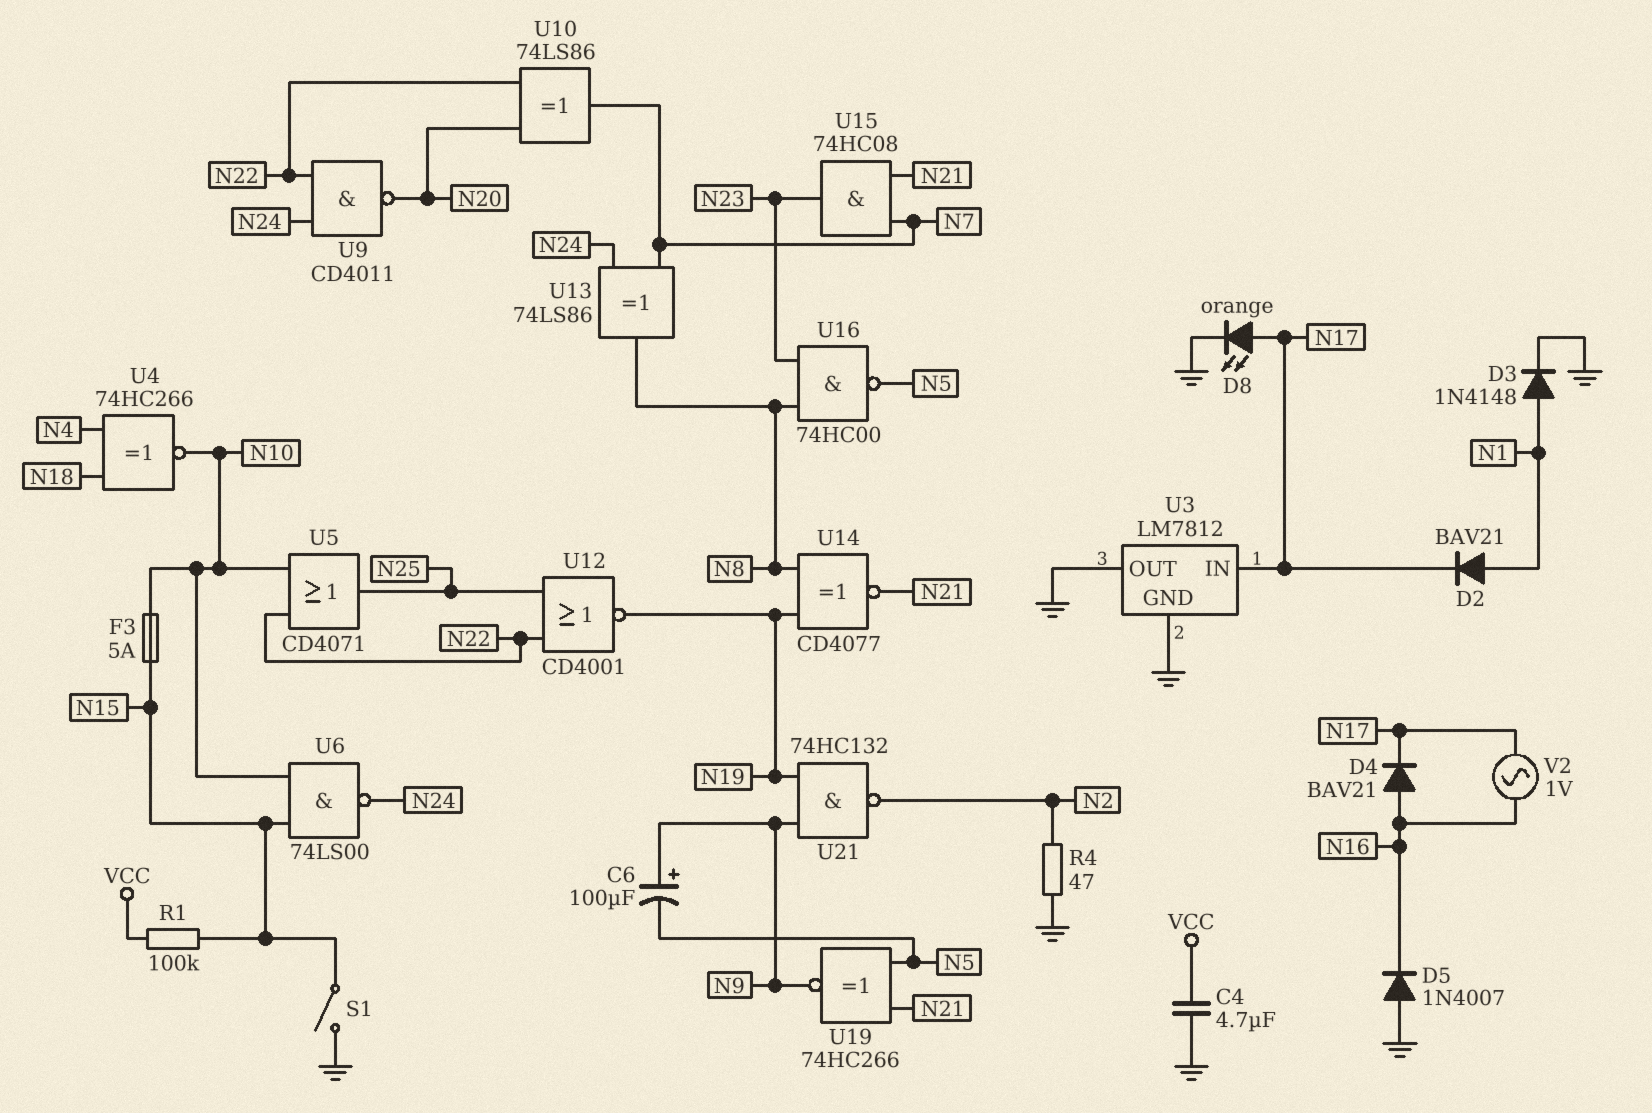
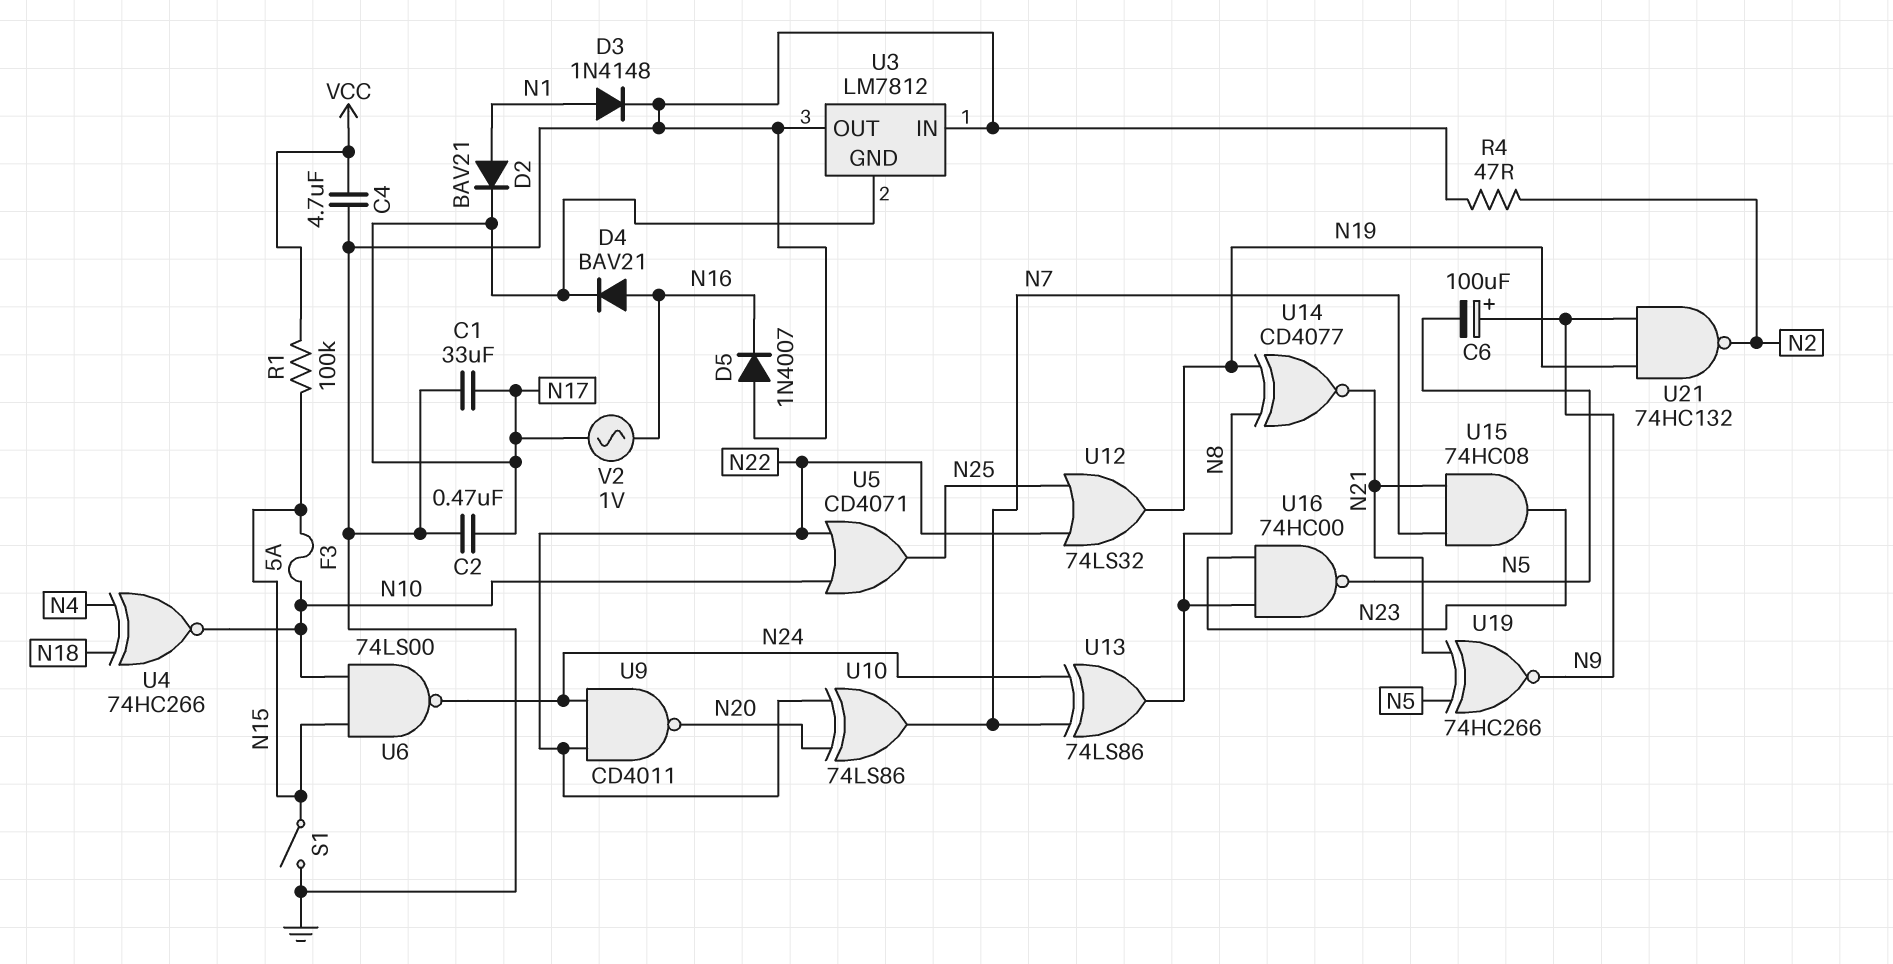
C1: none -> 33uF (GND, N17)
C2: none -> 470nF (GND, N17)
D8: LED orange (A N17, K GND) -> none
U3 pin GND: GND -> N17
U3 pin IN: N17 -> GND
U12: NOR CD4001 (in N22, in N25, out N19) -> OR 74LS32 (in N22, in N25, out N19)

